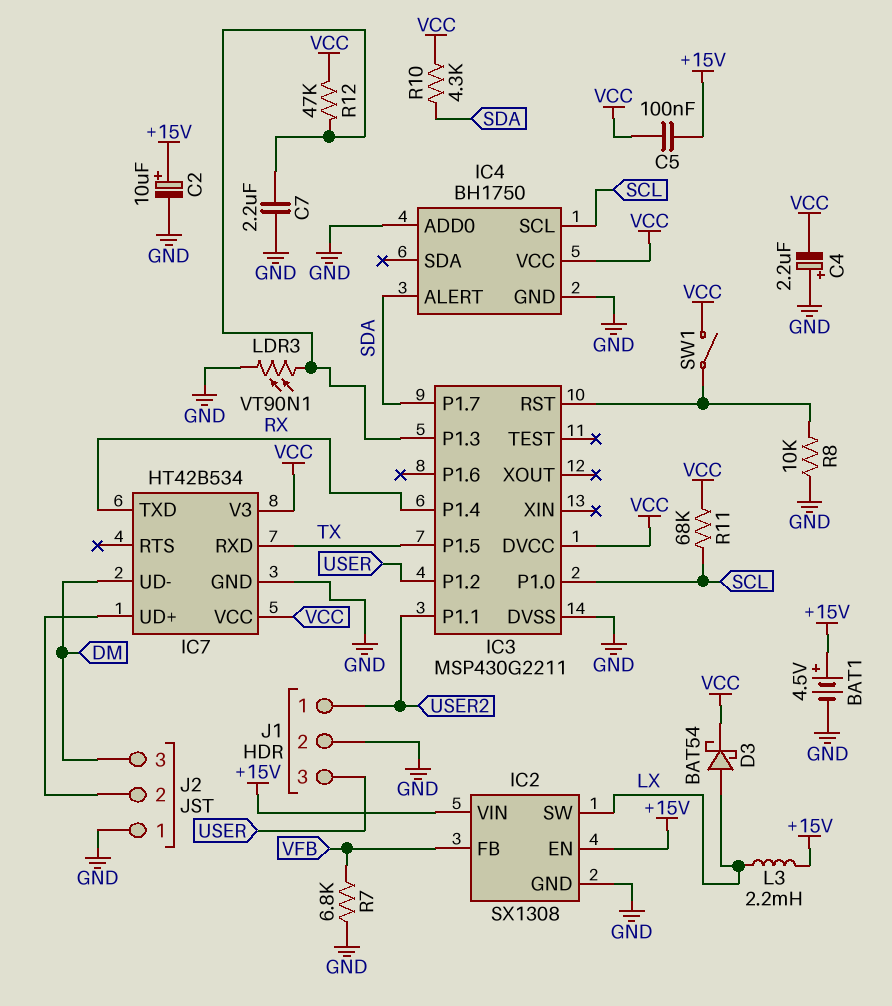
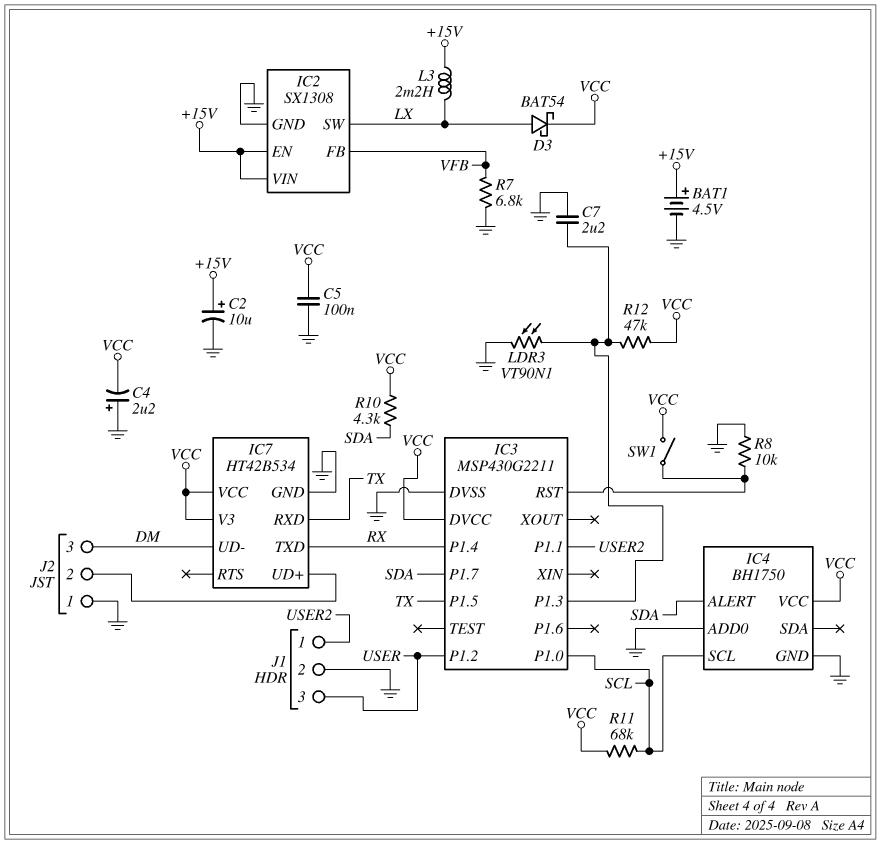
C5: 100nF (+15V, VCC) -> 100nF (GND, VCC)

